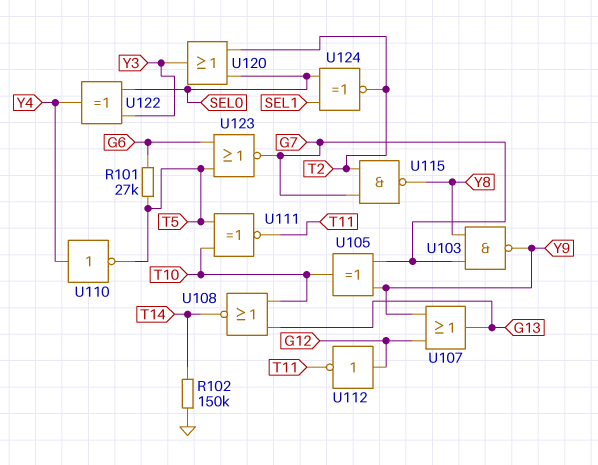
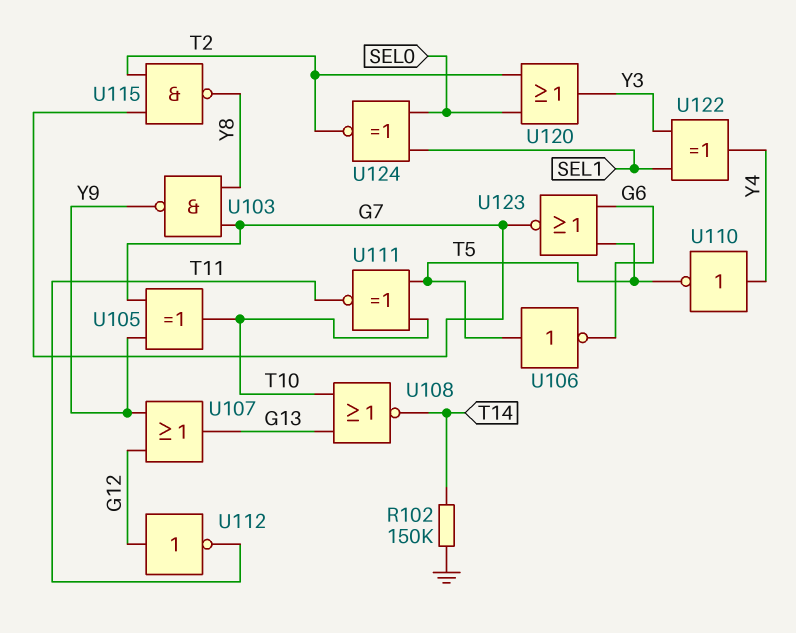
R101: 27k (G6, T5) -> none
U106: none -> NOT (in T5, out G6)
U122: XOR (in SEL0, in Y3, out Y4) -> XOR (in SEL1, in Y3, out Y4)

